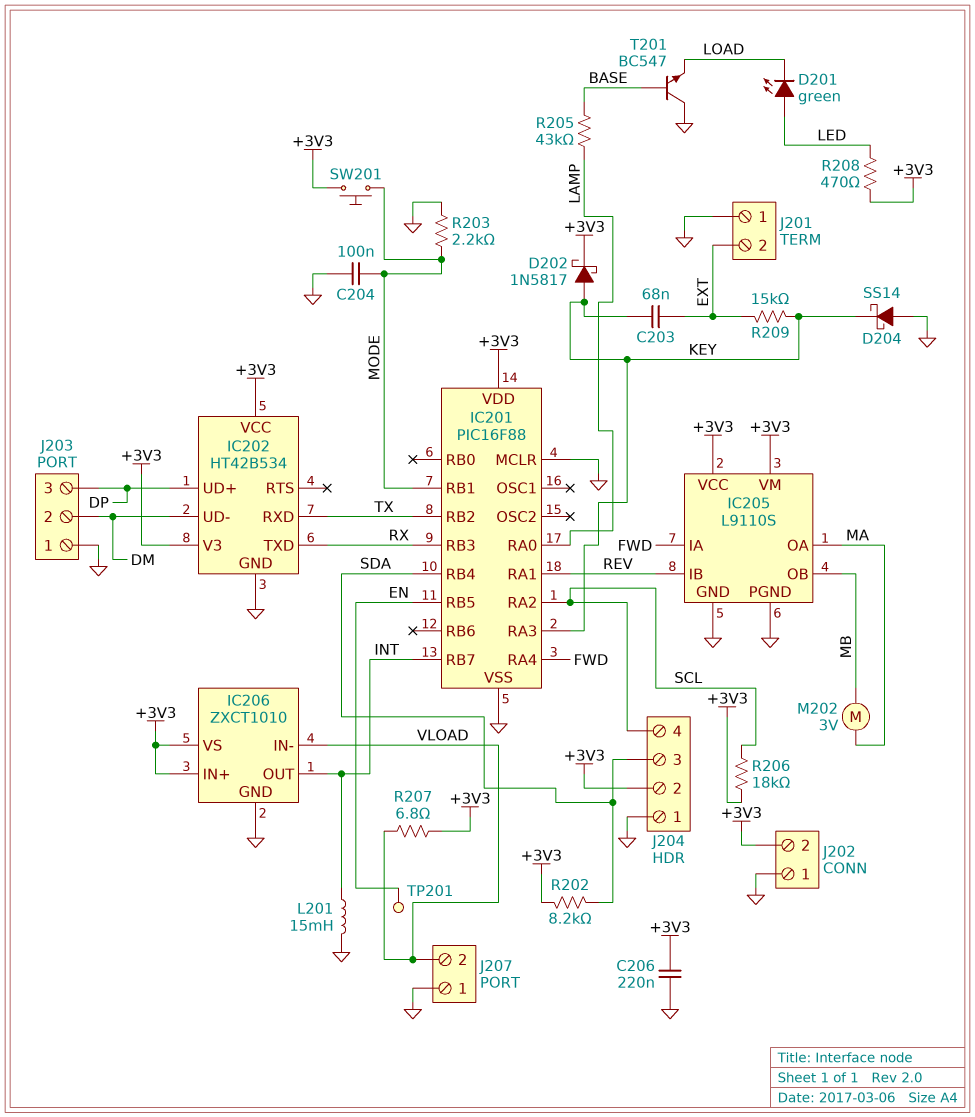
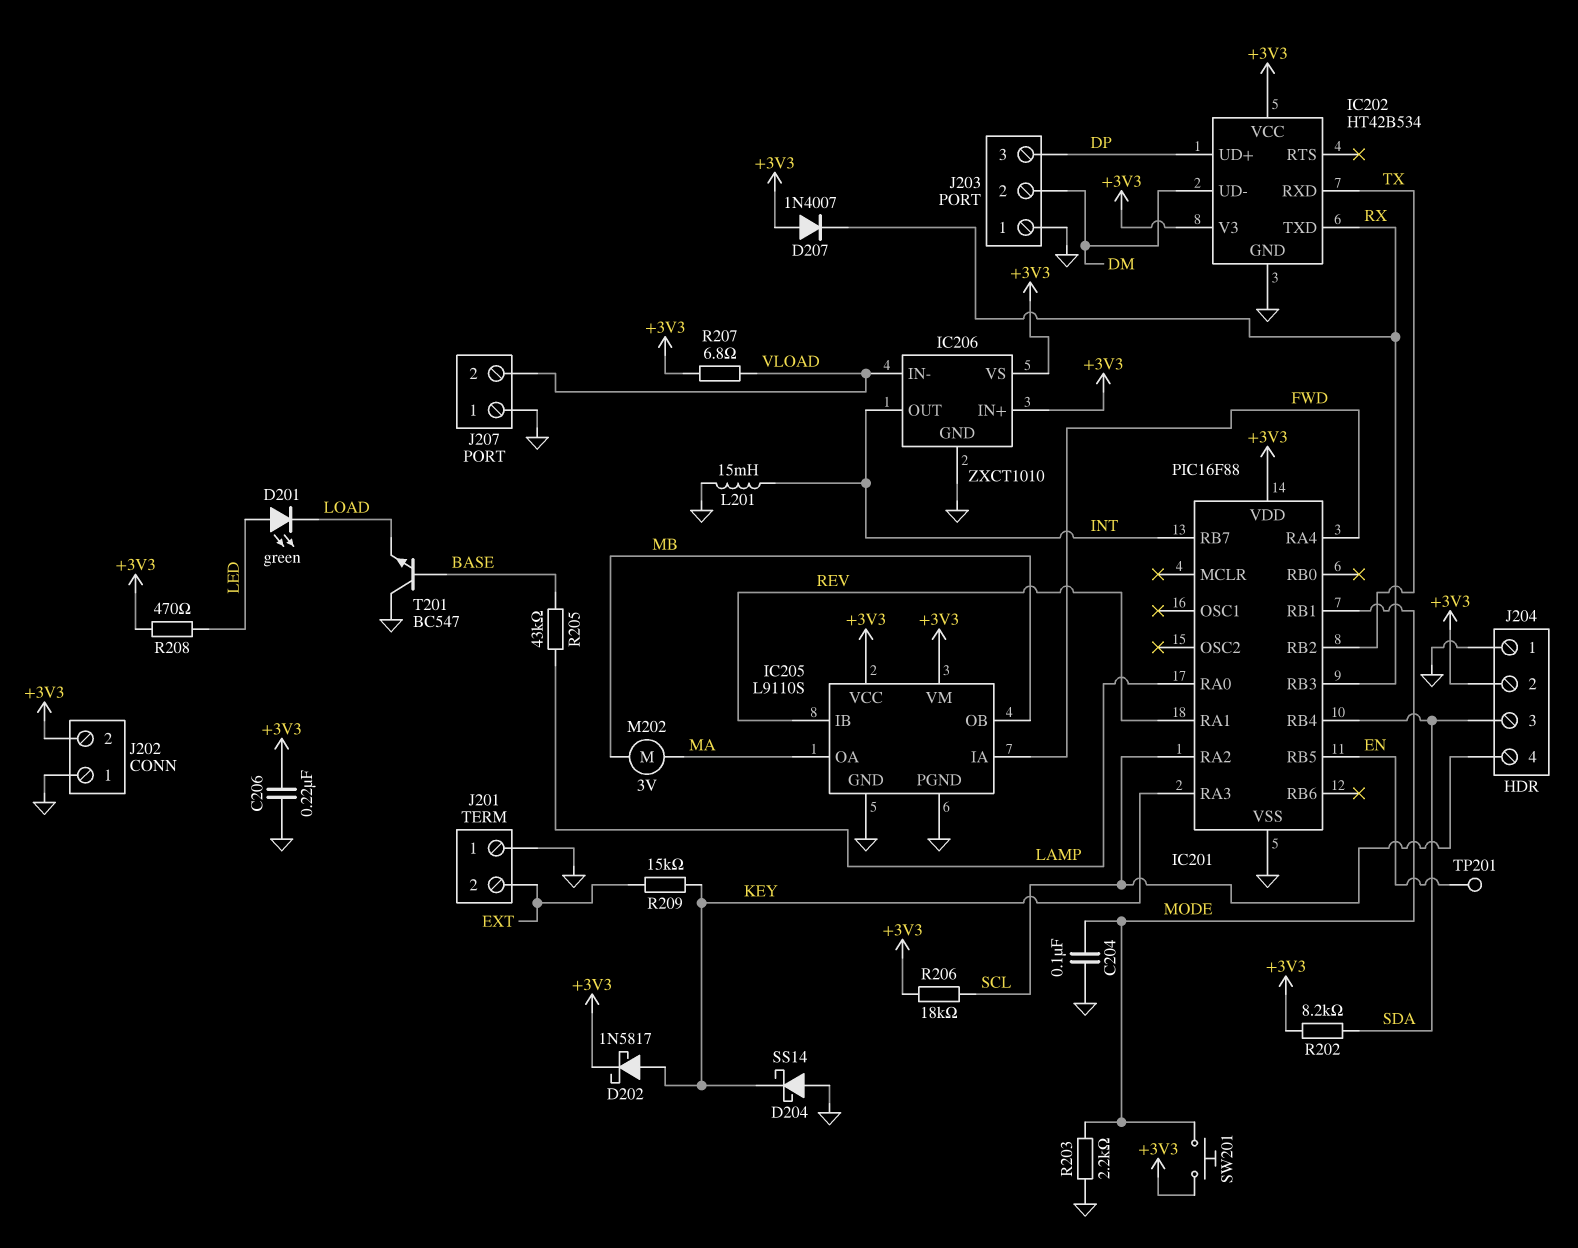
C203: 68nF (EXT, KEY) -> none
D207: none -> diode 1N4007 (A +3V3, K RX)
IC201 pin MCLR: GND -> none

